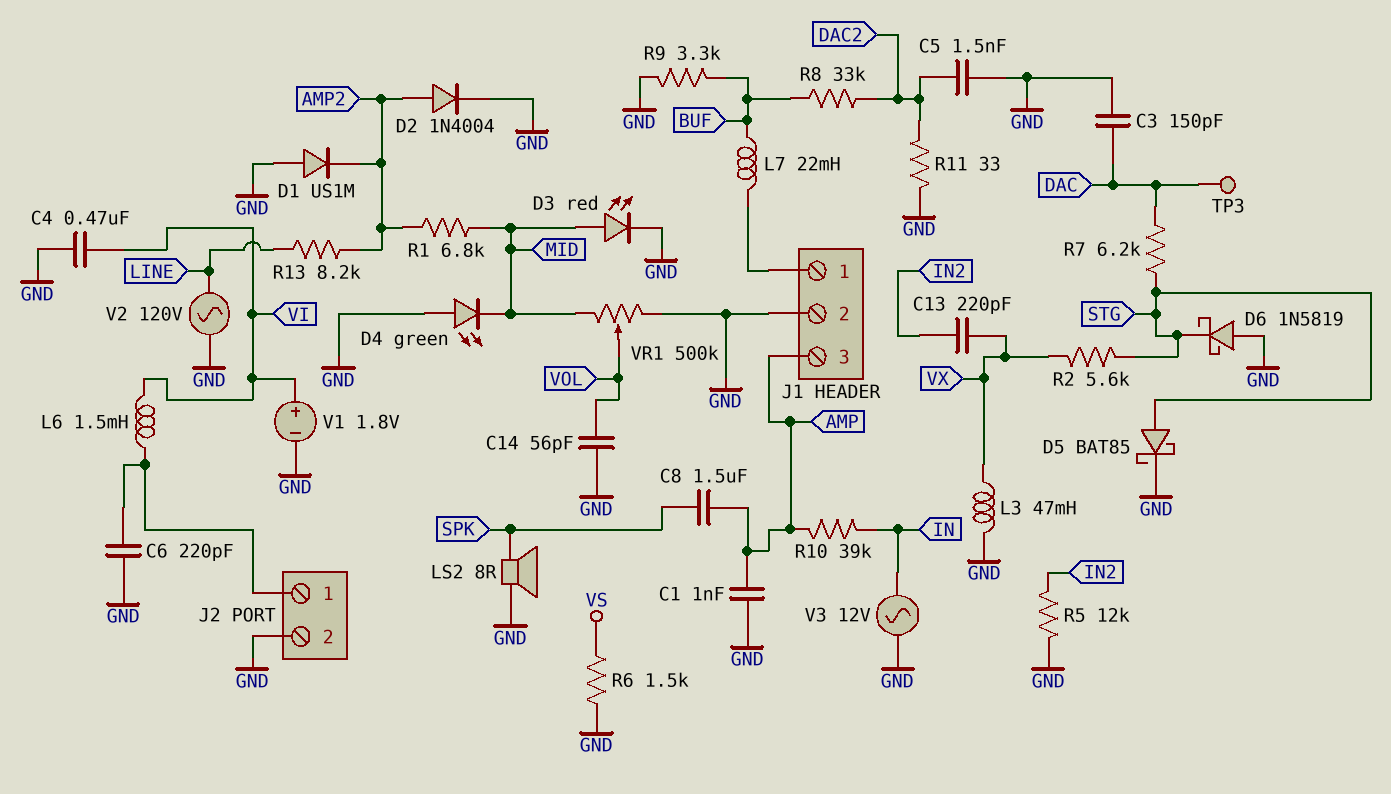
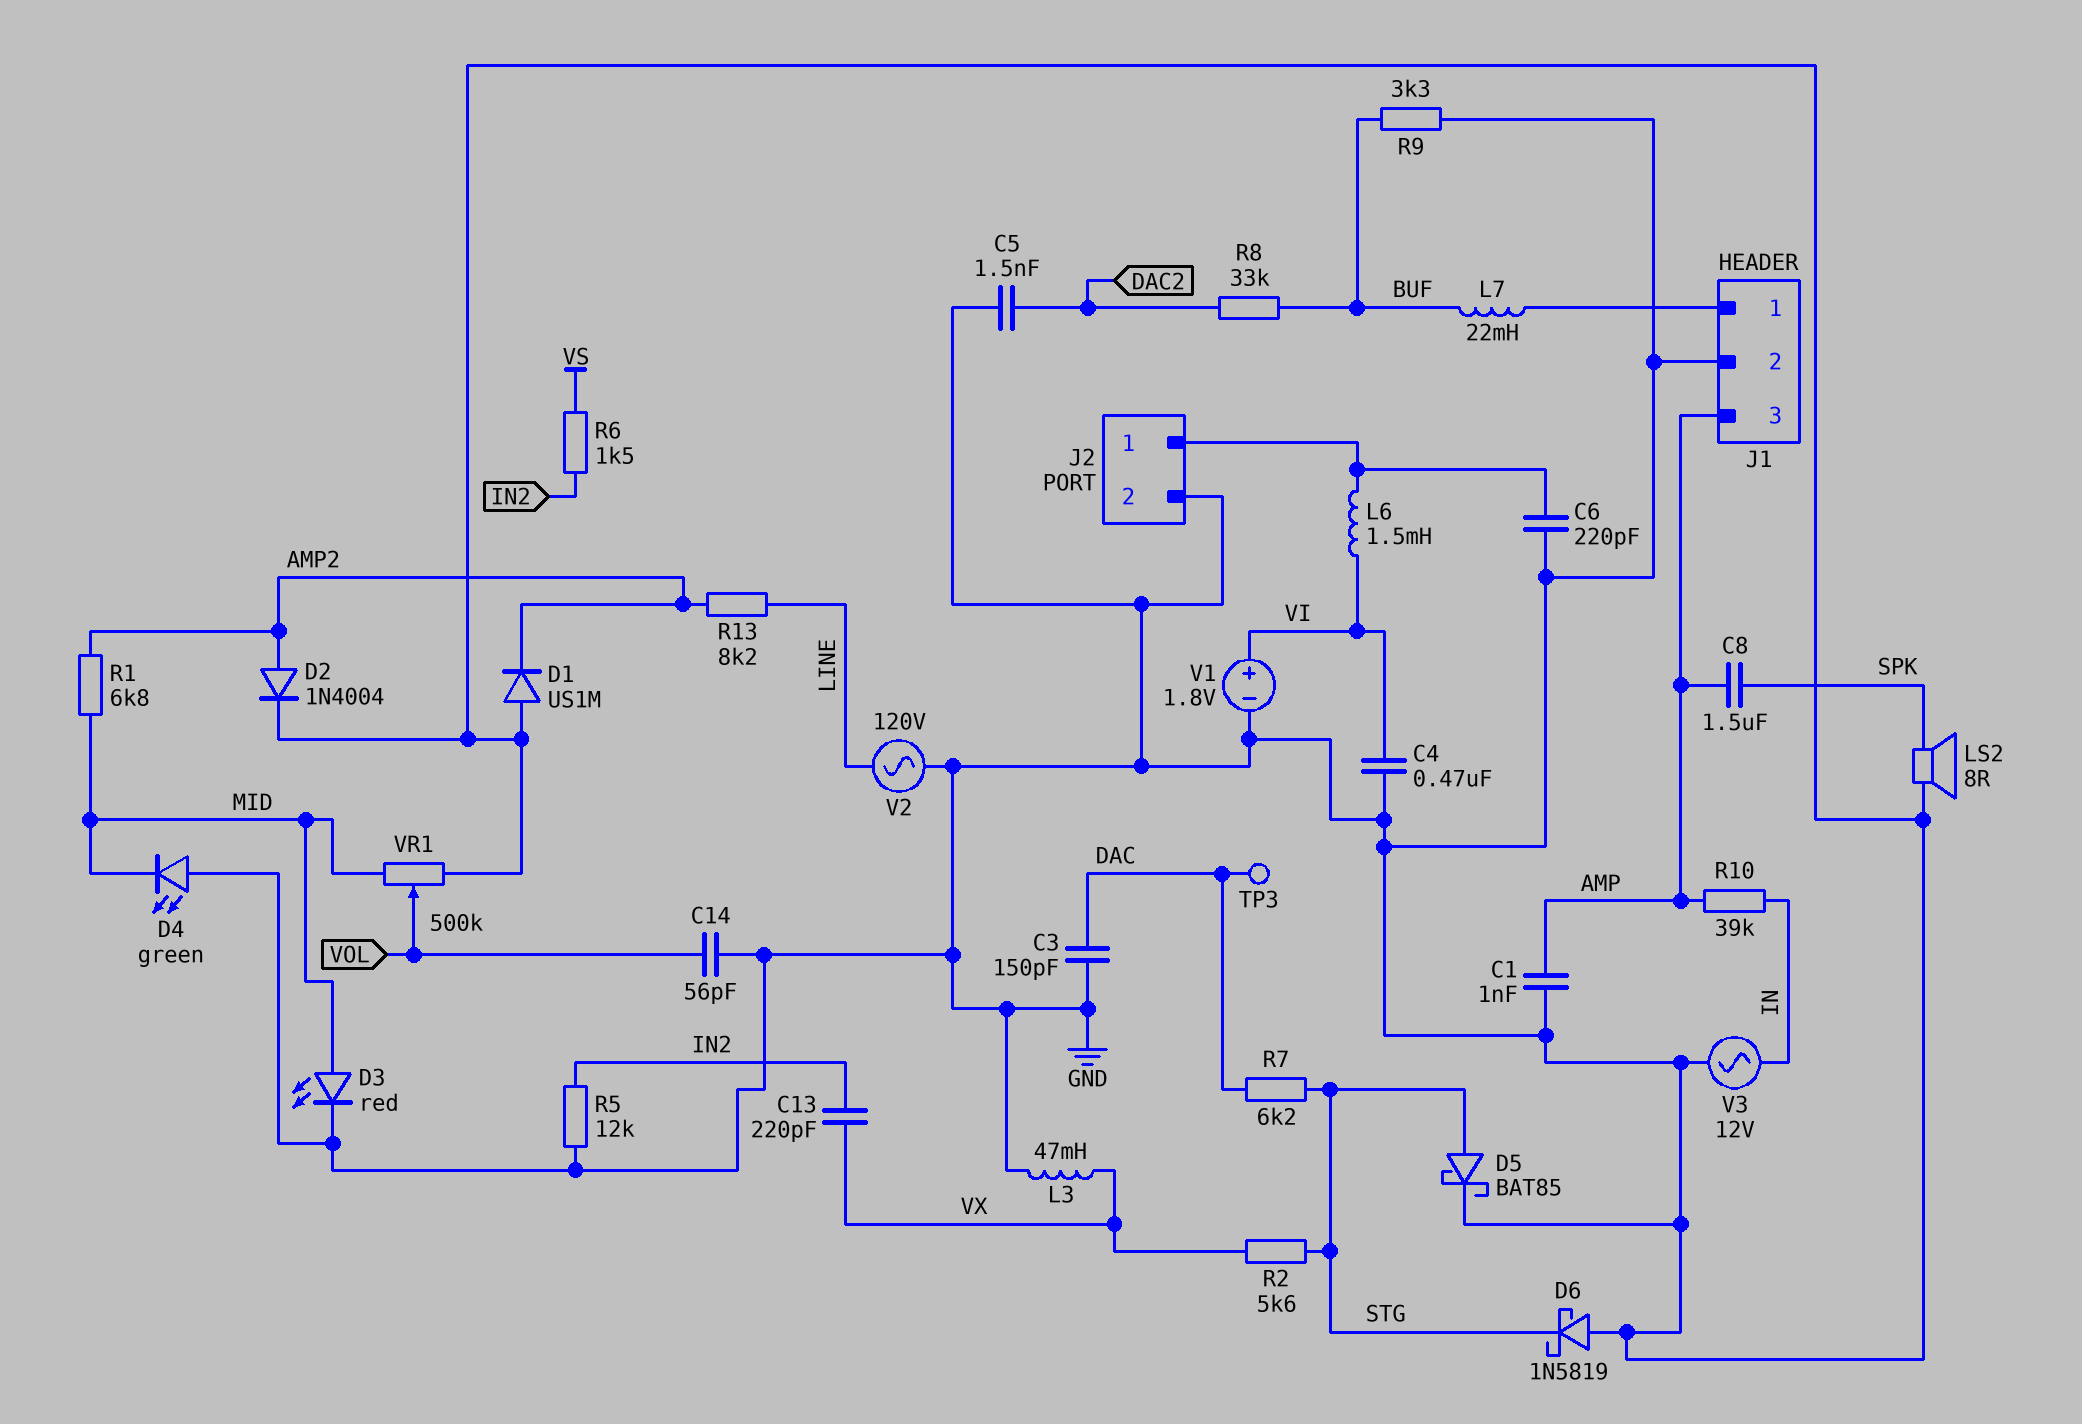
R6: 1.5k (GND, VS) -> 1.5k (IN2, VS)
R11: 33 (DAC2, GND) -> none

